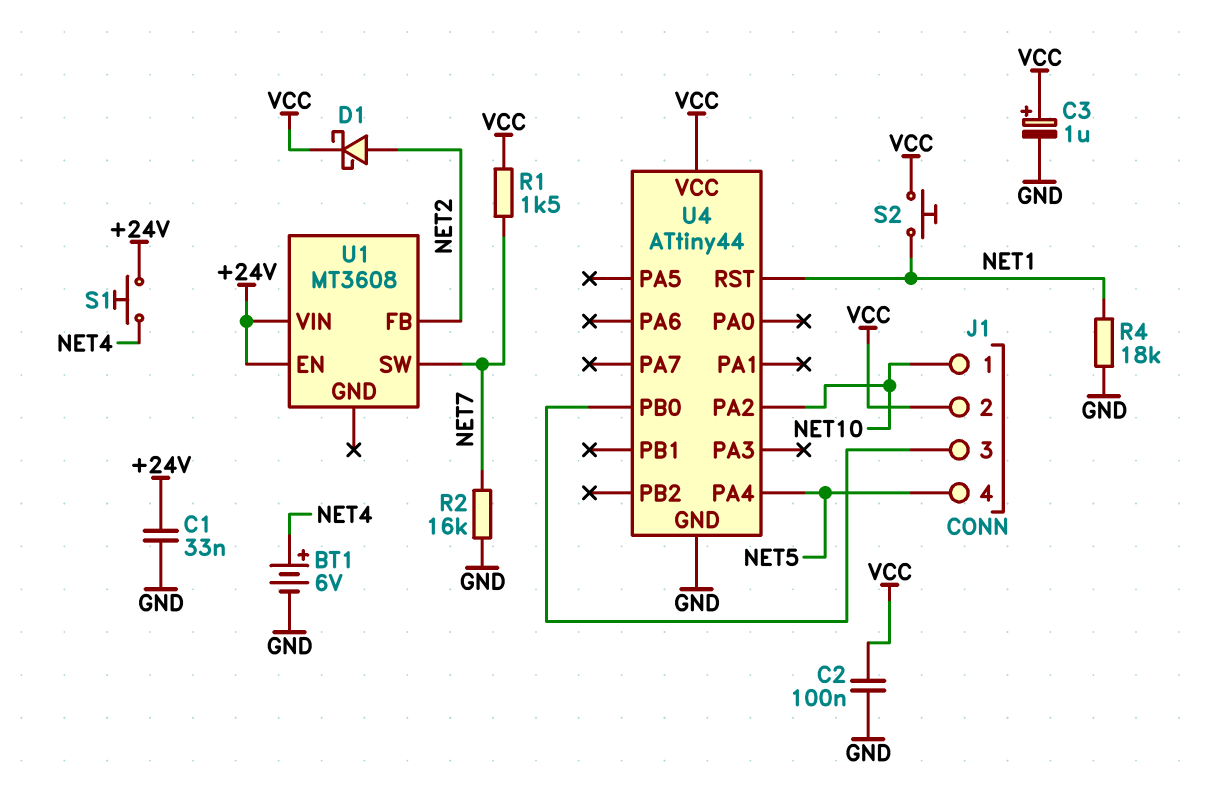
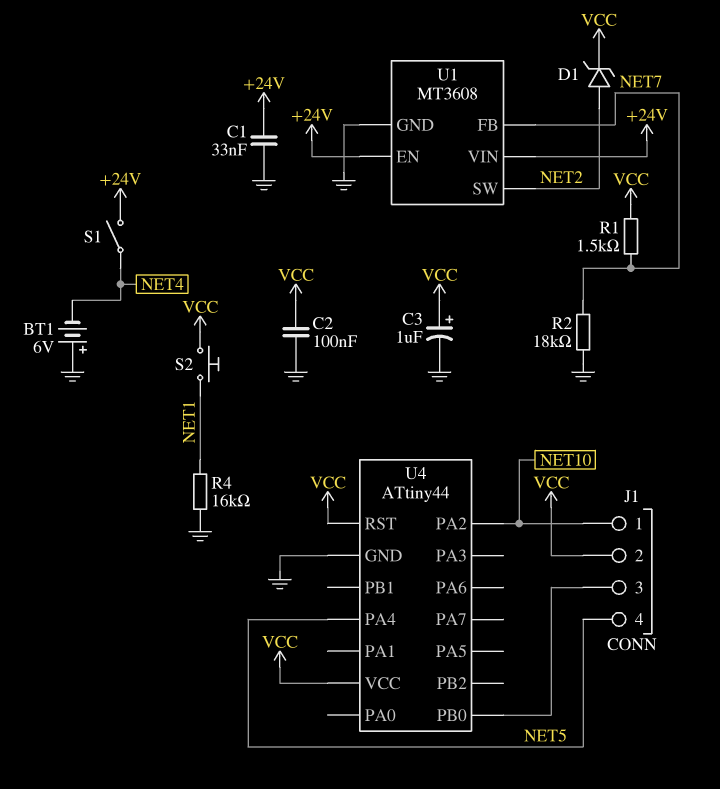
BT1: 6V (plus NET4, minus GND) -> 6V (plus GND, minus NET4)
D1: schottky (A NET2, K VCC) -> zener (A NET2, K VCC)
R2: 16k (GND, NET7) -> 18k (GND, NET7)
R4: 18k (GND, NET1) -> 16k (GND, NET1)
S1: button (+24V, NET4) -> switch (+24V, NET4)
U1 pin FB: NET2 -> NET7
U1 pin GND: none -> GND
U1 pin SW: NET7 -> NET2
U4 pin RST: NET1 -> VCC

